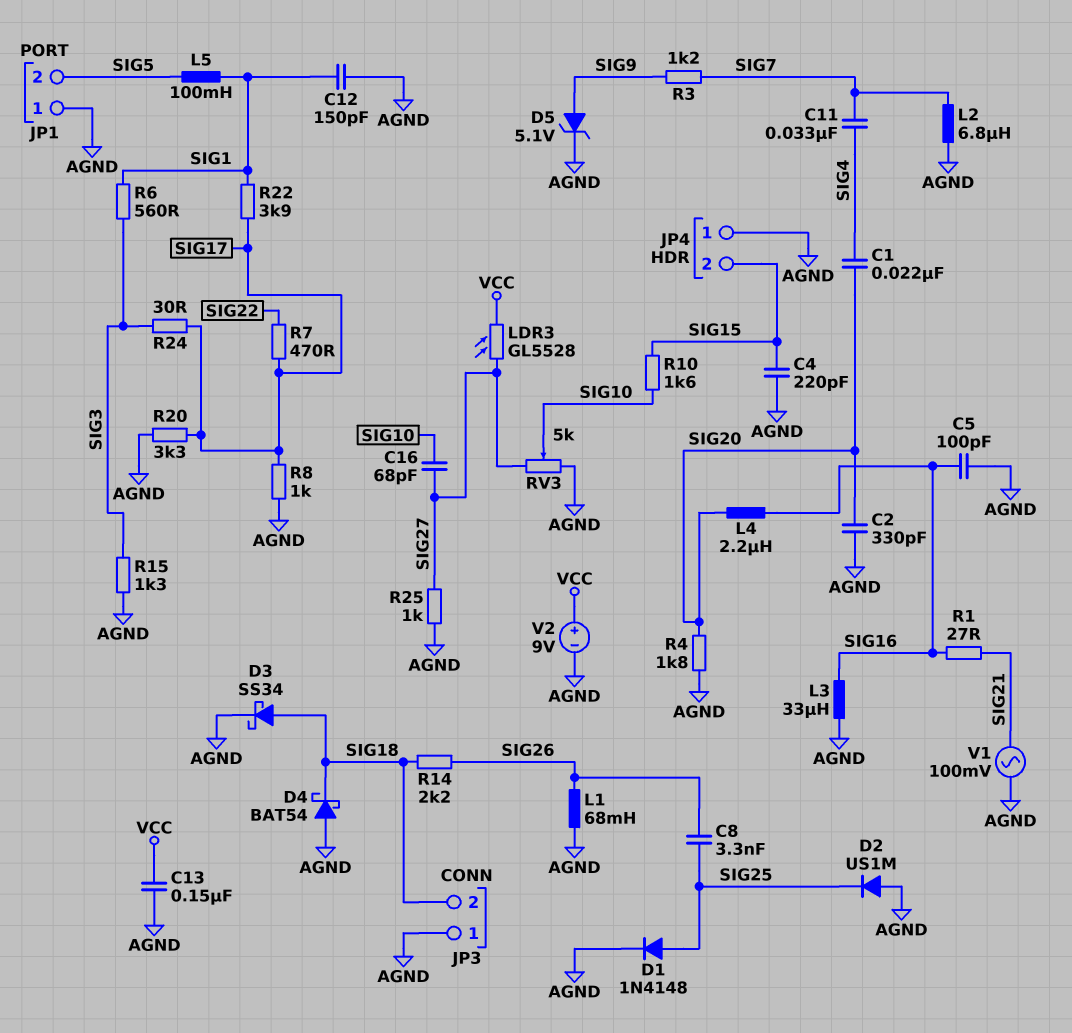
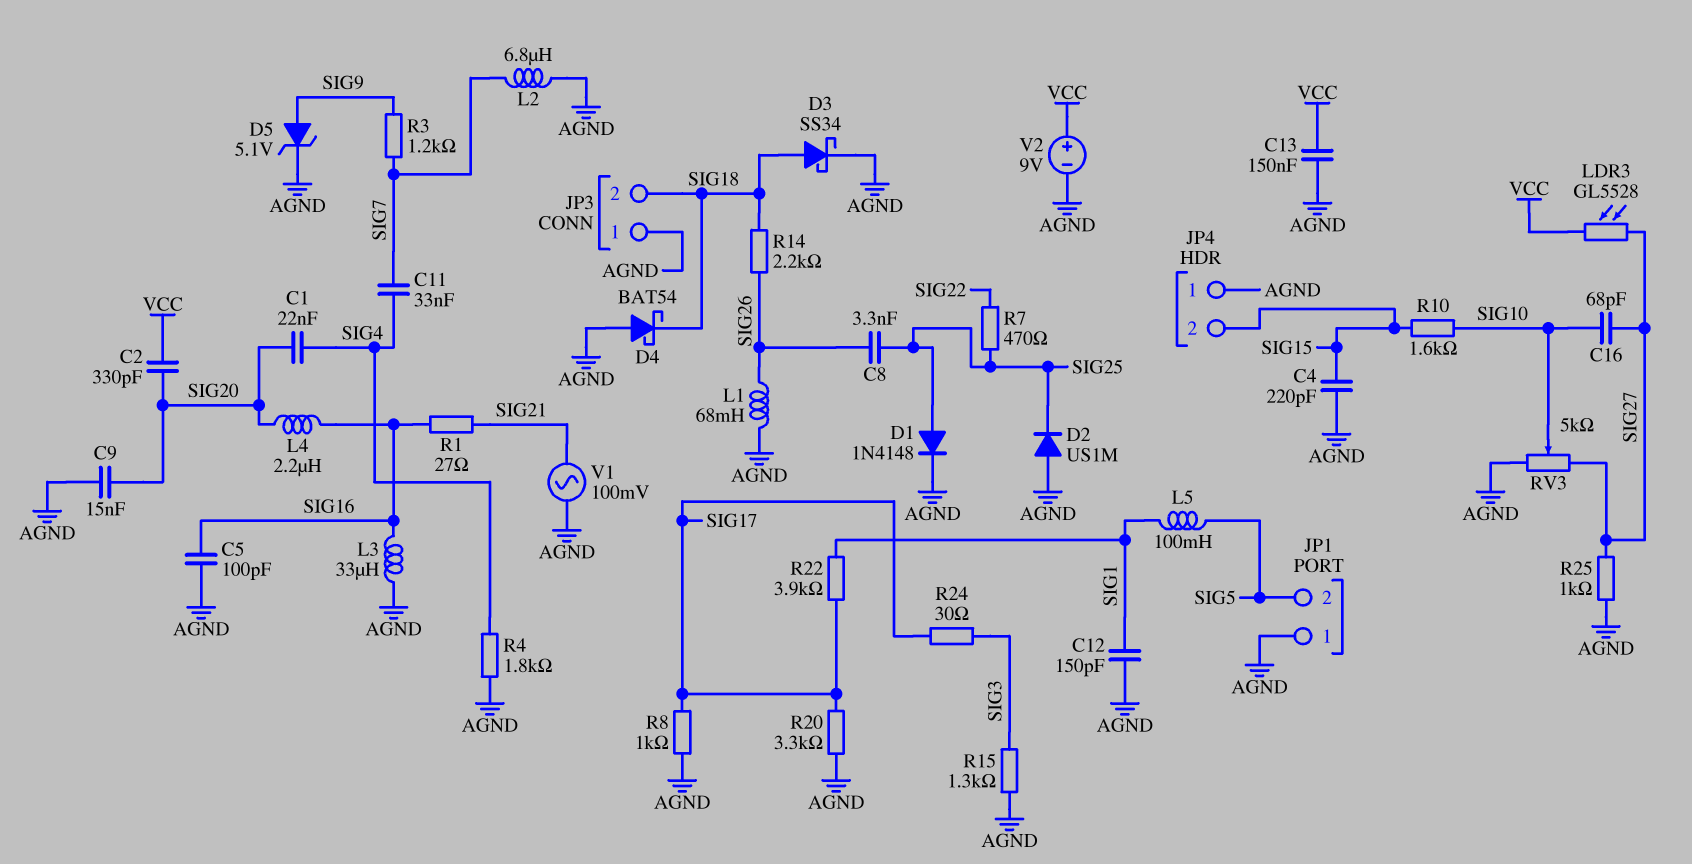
C2: 330pF (AGND, SIG20) -> 330pF (SIG20, VCC)
C9: none -> 15nF (AGND, SIG20)
R4: 1.8k (AGND, SIG20) -> 1.8k (AGND, SIG4)
R6: 560 (SIG1, SIG3) -> none
R7: 470 (SIG17, SIG22) -> 470 (SIG22, SIG25)

